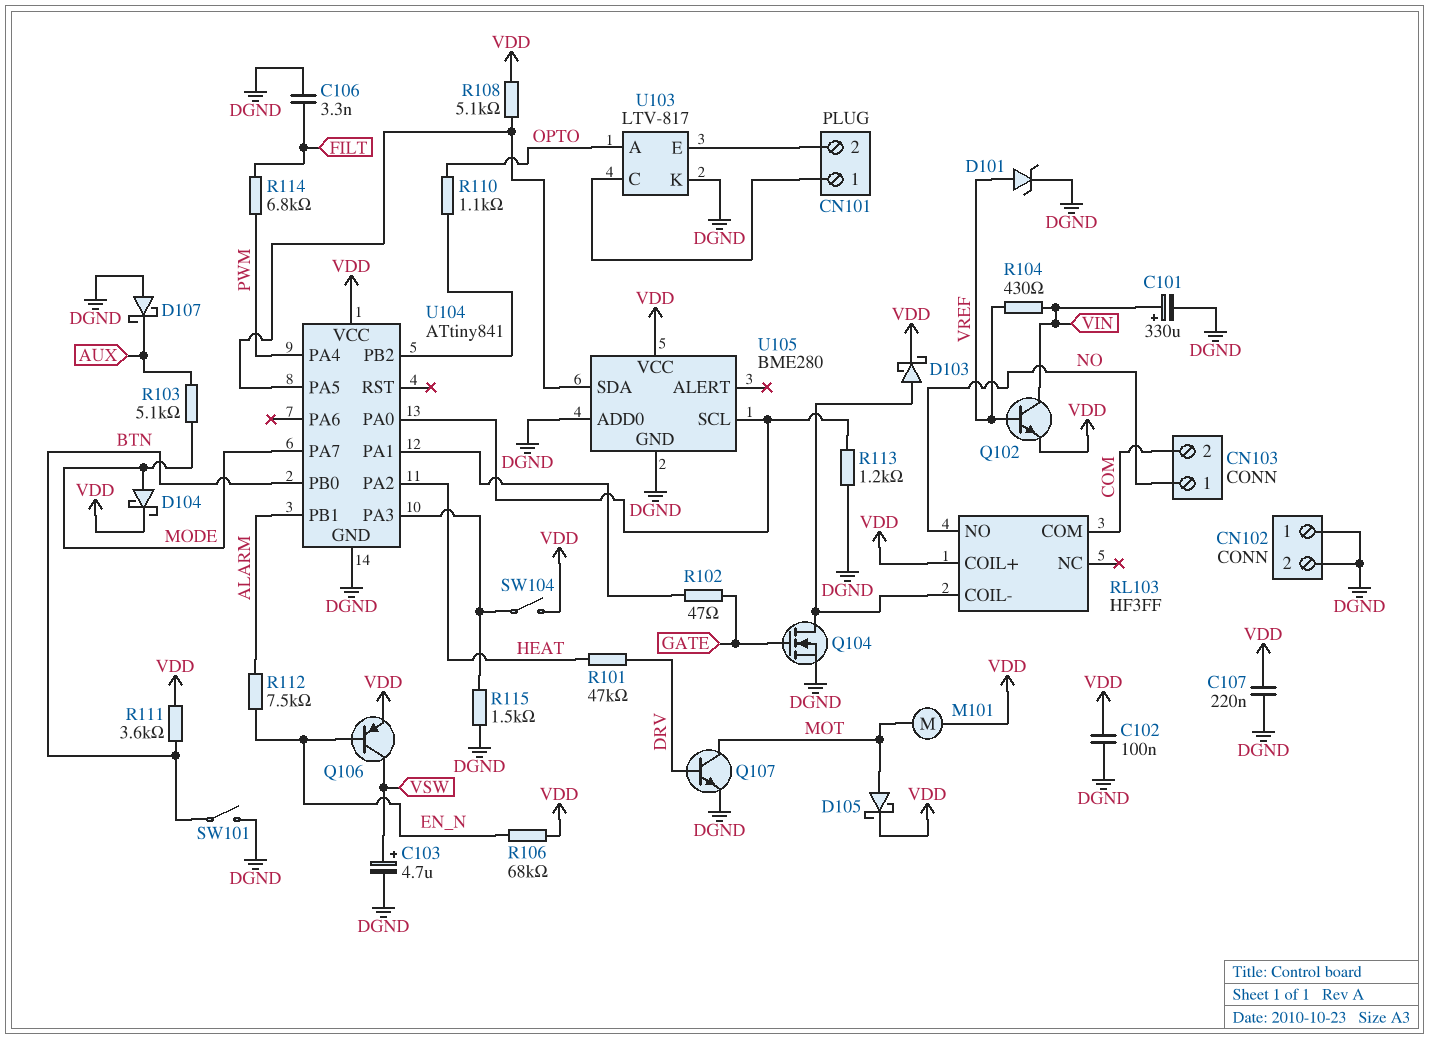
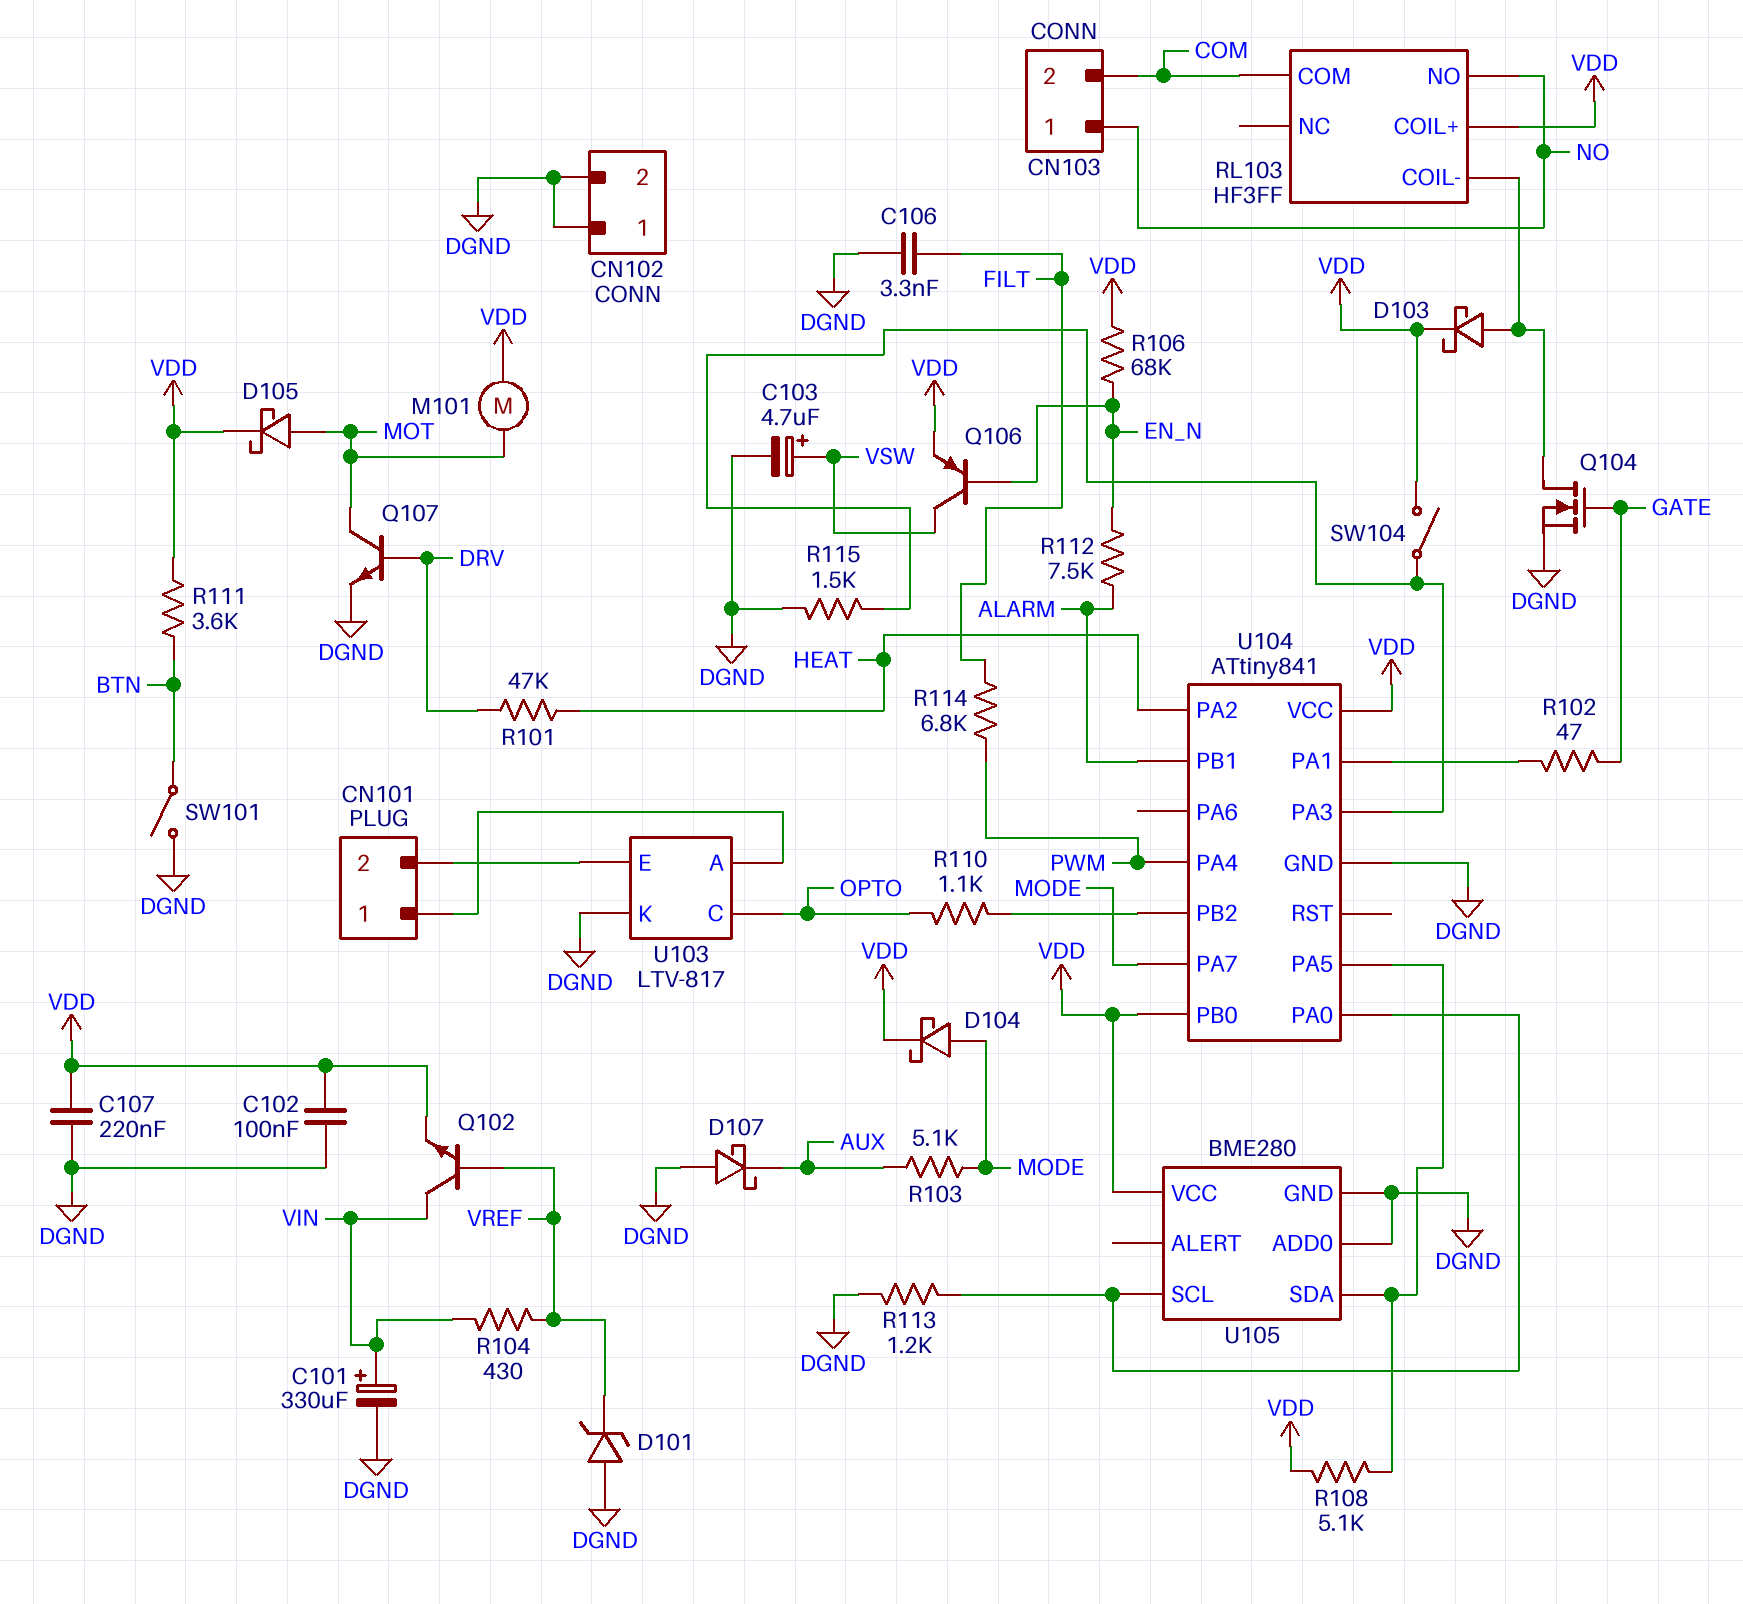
D101: zener (A VREF, K DGND) -> zener (A DGND, K VREF)
U103 pin A: OPTO -> CN101/1
U103 pin C: CN101/1 -> OPTO
U104 pin PB0: BTN -> VDD

